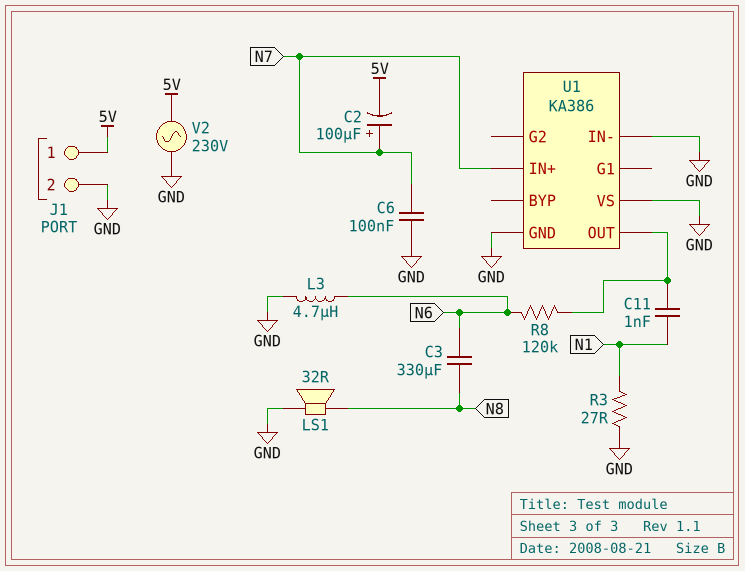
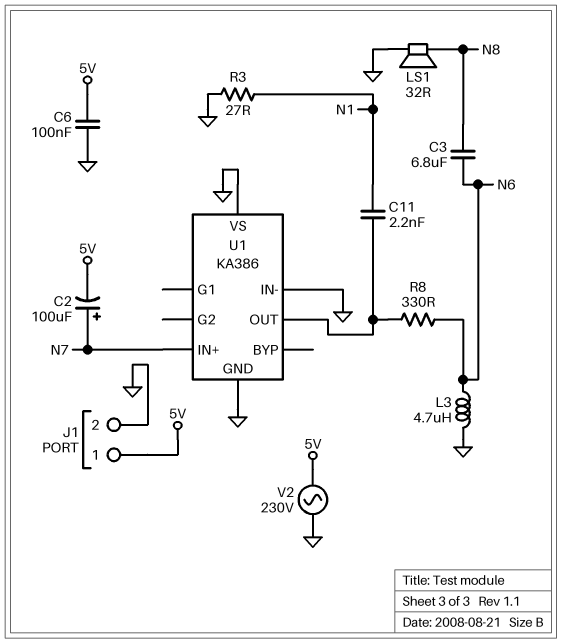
C3: 330uF (N6, N8) -> 6.8uF (N6, N8)
C6: 100nF (GND, N7) -> 100nF (5V, GND)
C11: 1nF (N1, U1/OUT) -> 2.2nF (N1, U1/OUT)
R8: 120k (N6, U1/OUT) -> 330 (N6, U1/OUT)

